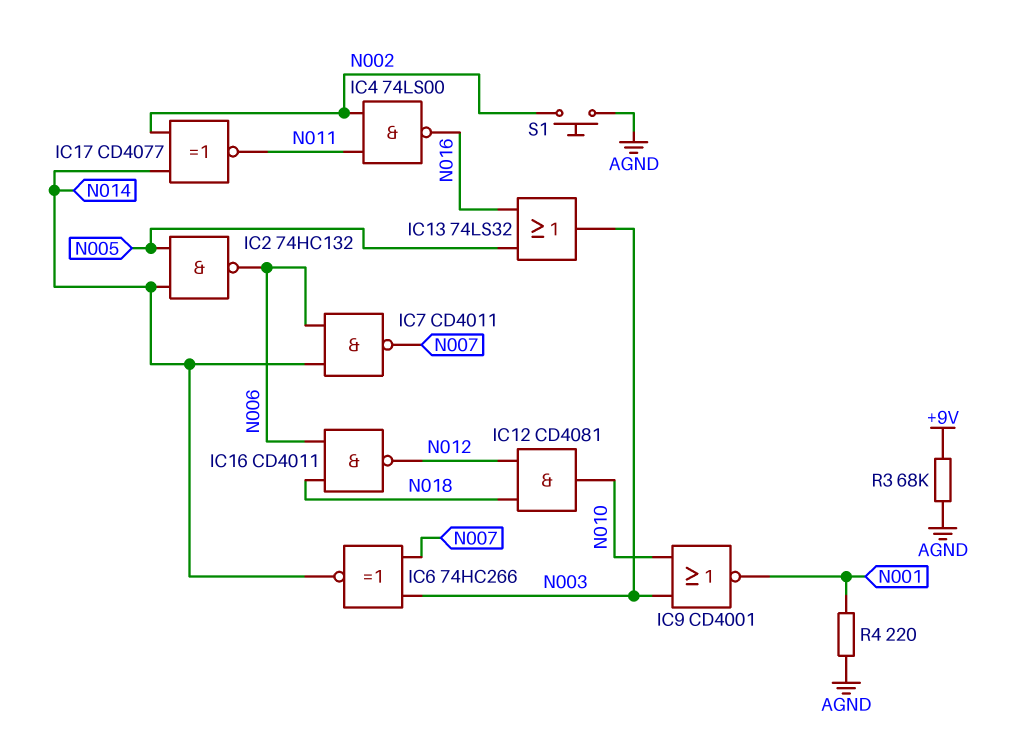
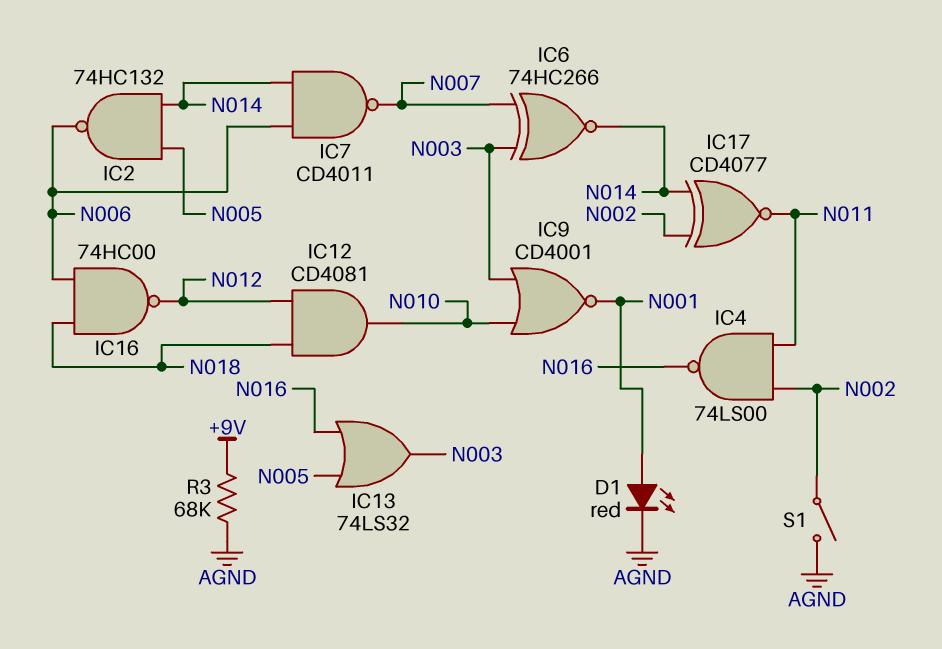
D1: none -> LED red (A N001, K AGND)
IC16: NAND CD4011 (in N006, in N018, out N012) -> NAND 74HC00 (in N006, in N018, out N012)
R4: 220 (AGND, N001) -> none
S1: button (AGND, N002) -> switch (AGND, N002)

